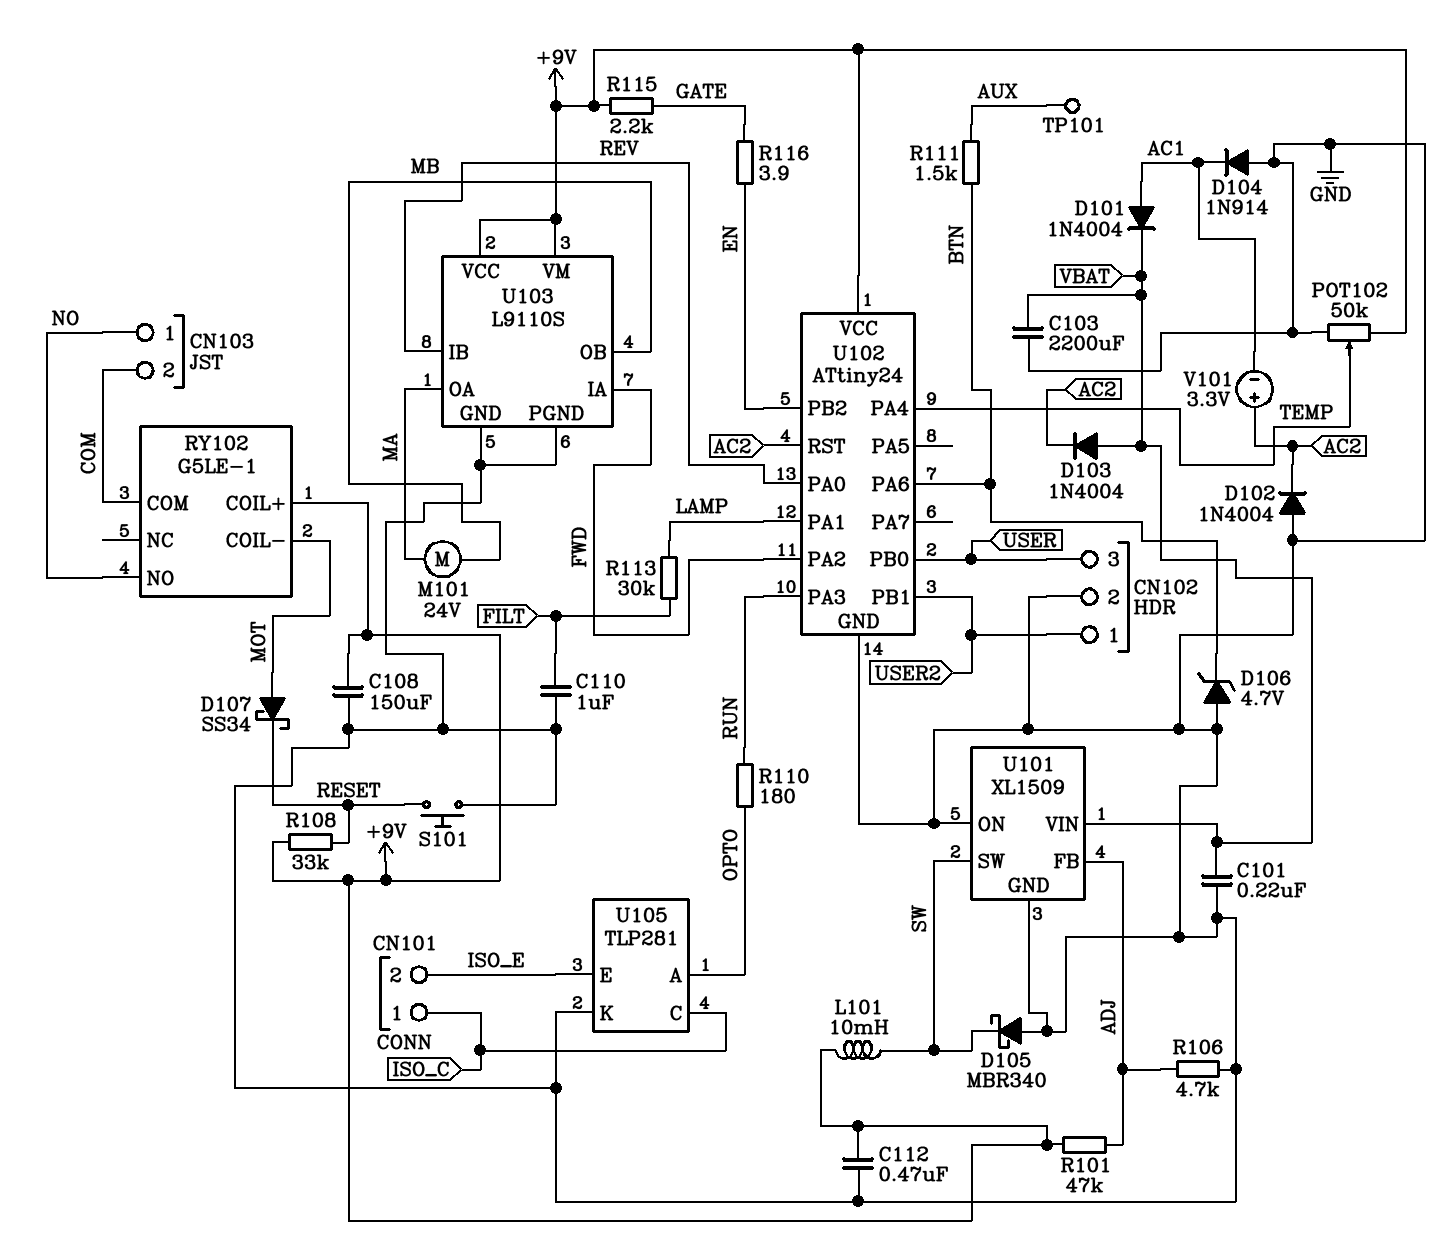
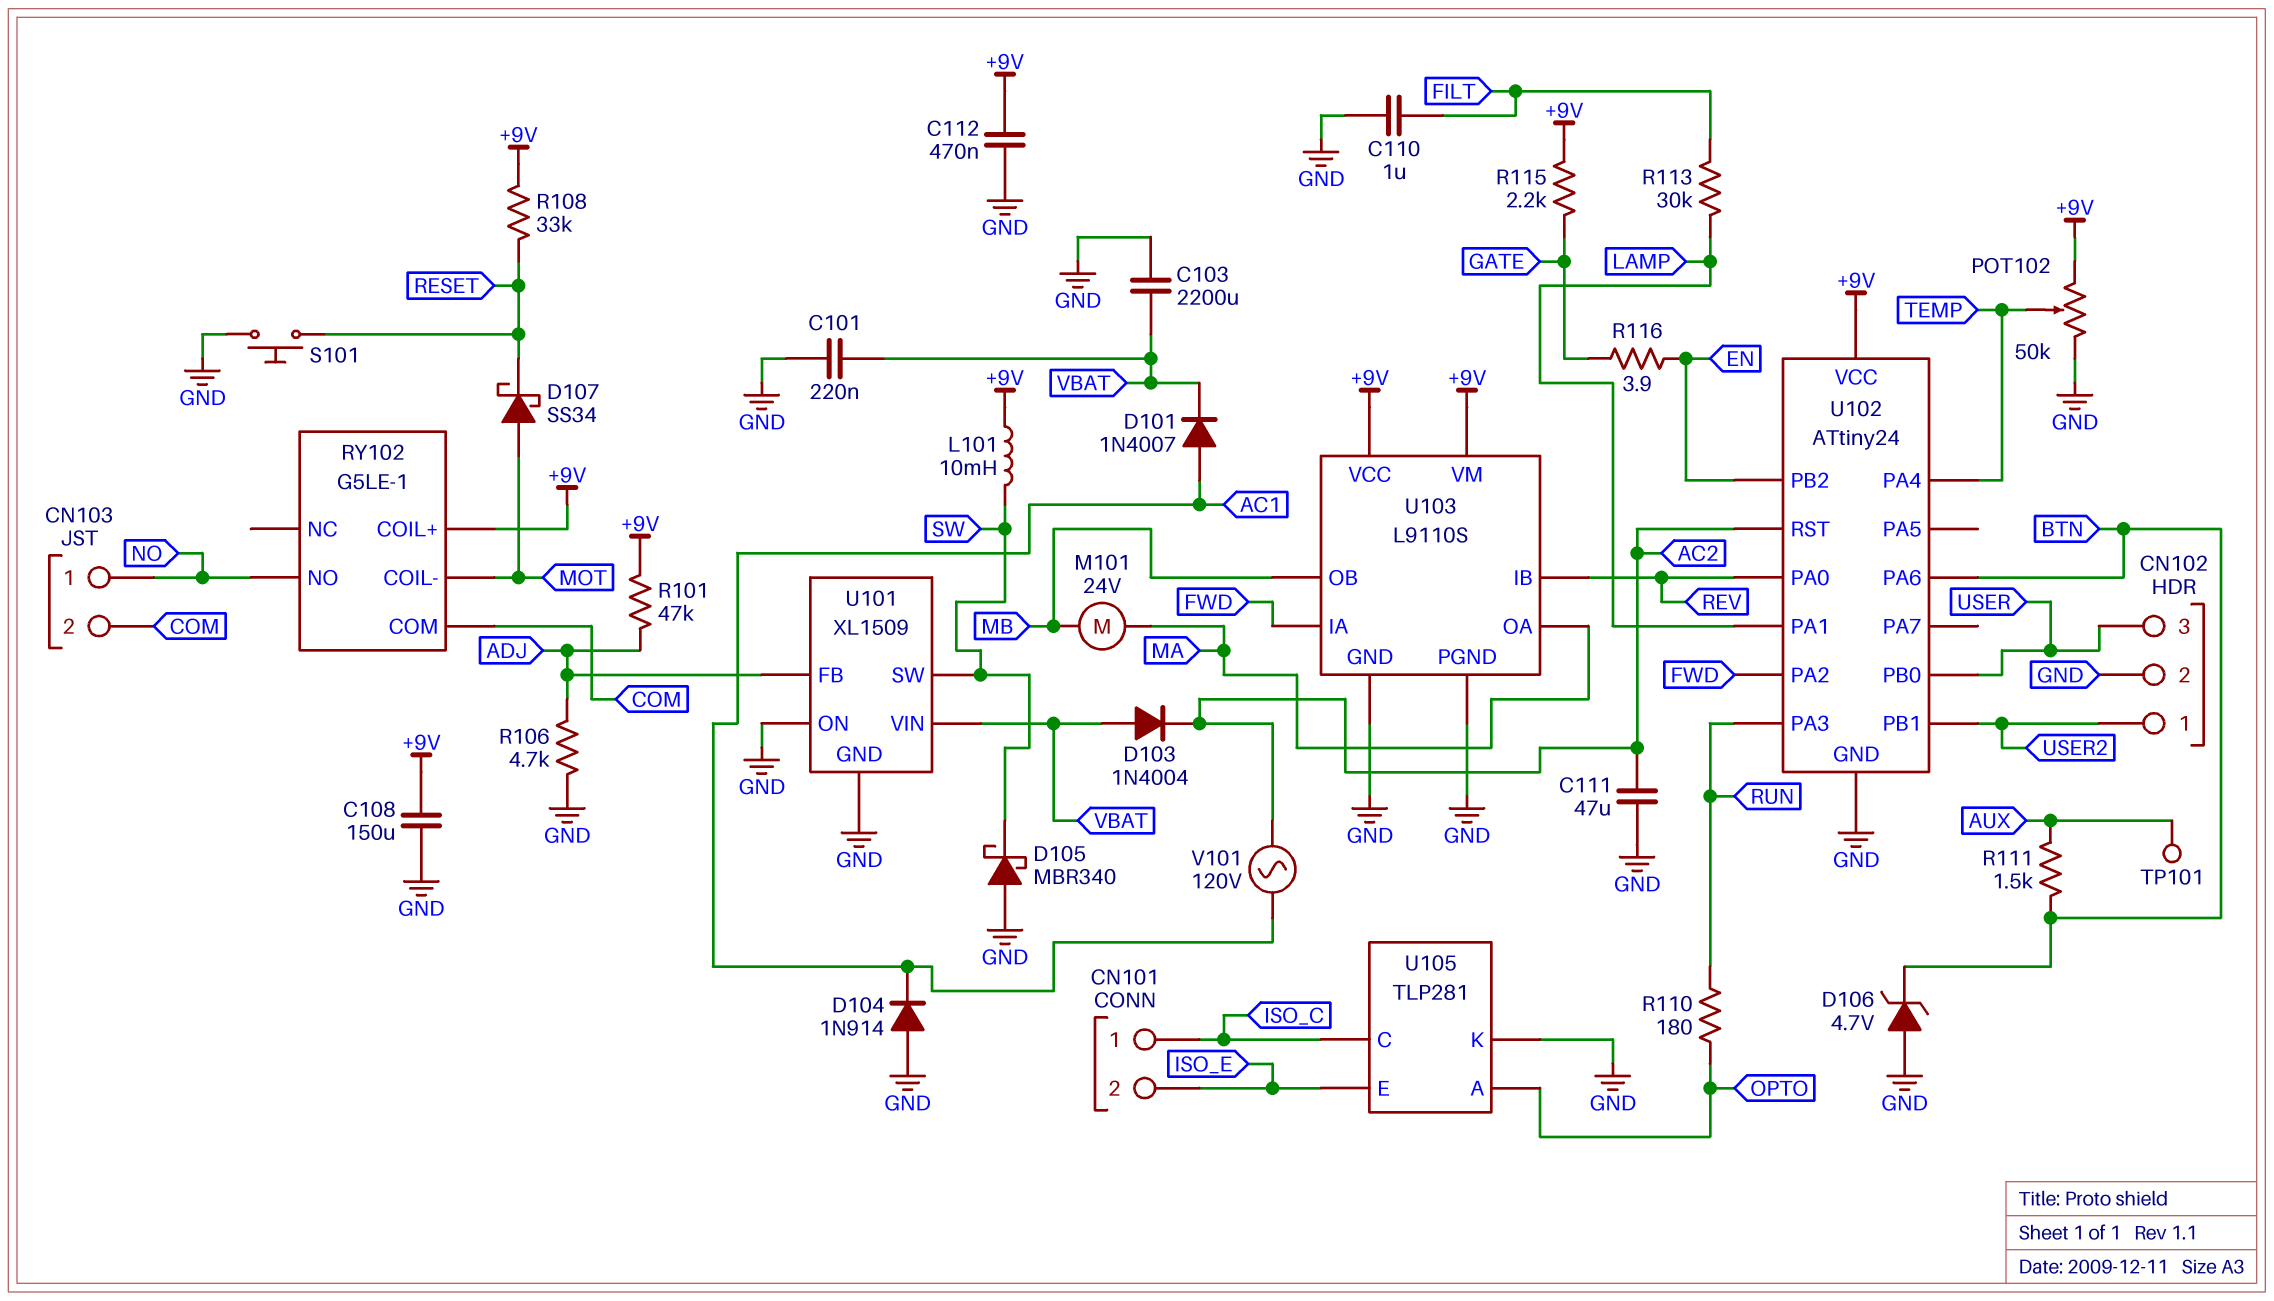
C111: none -> 47uF (AC2, GND)
D101: diode 1N4004 (A AC1, K VBAT) -> diode 1N4007 (A AC1, K VBAT)
D102: diode 1N4004 (A GND, K AC2) -> none
V101: 3.3V (plus AC2, minus AC1) -> AC 120V (AC1, AC2)

